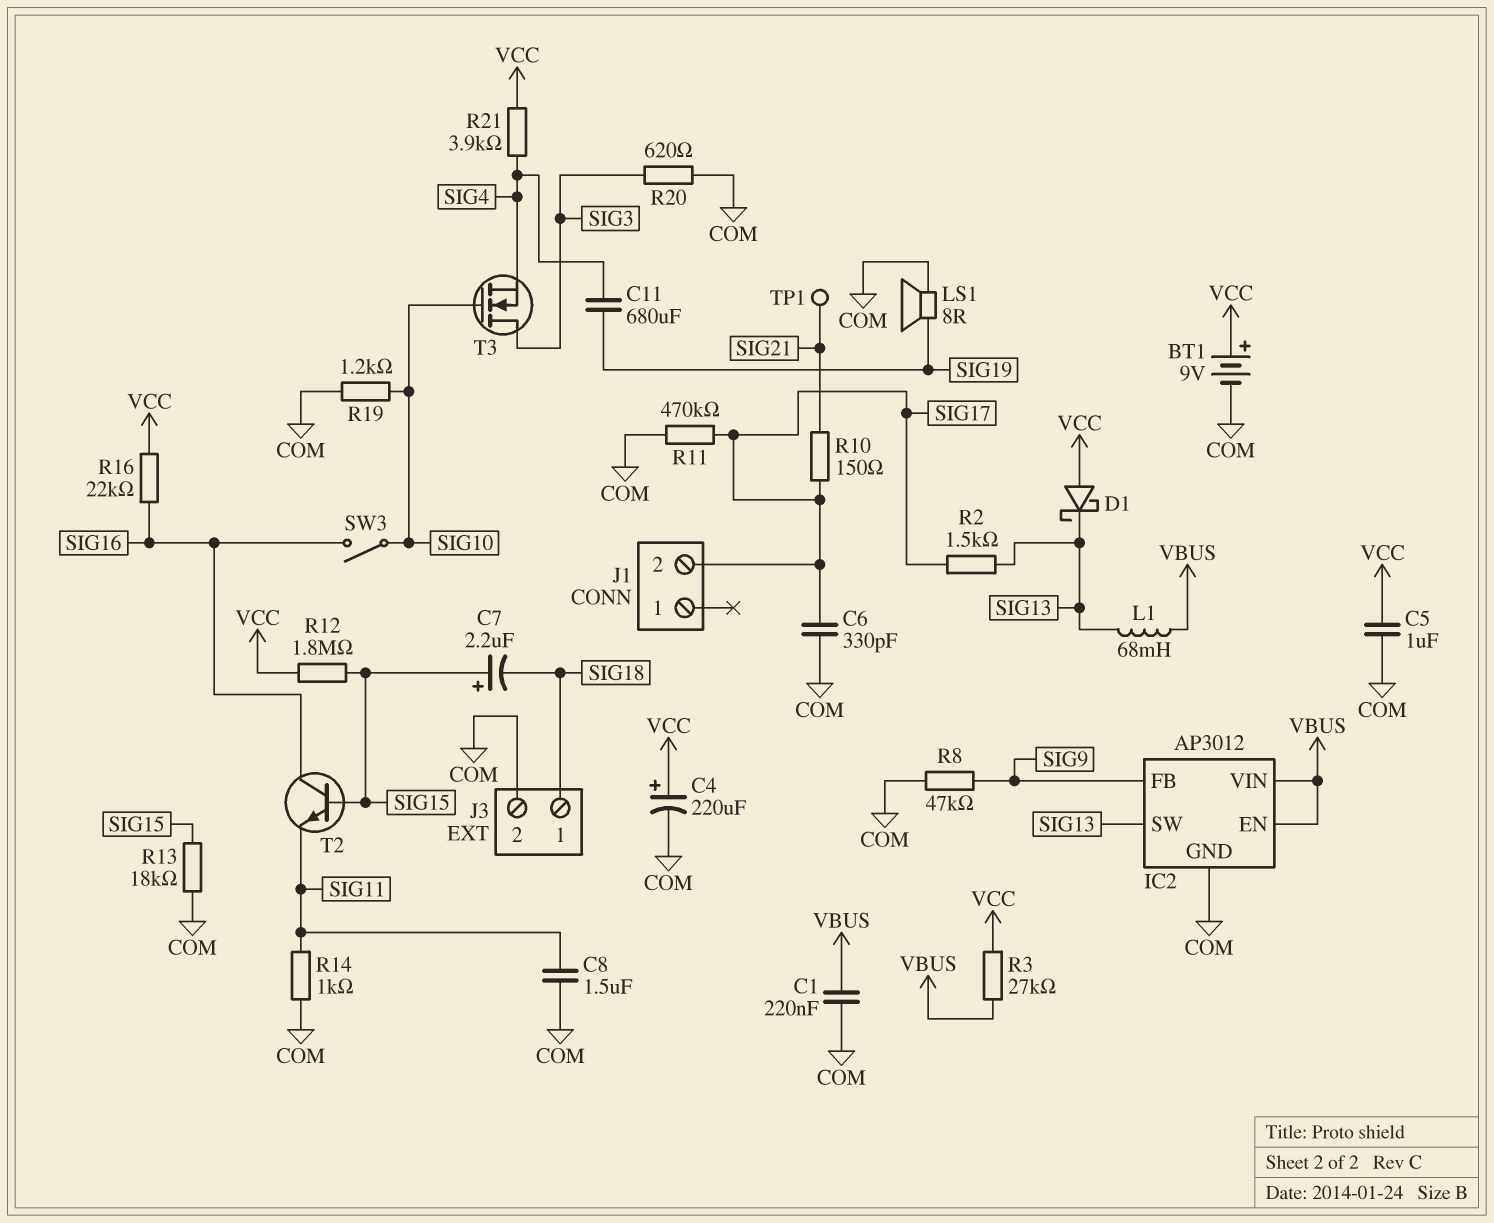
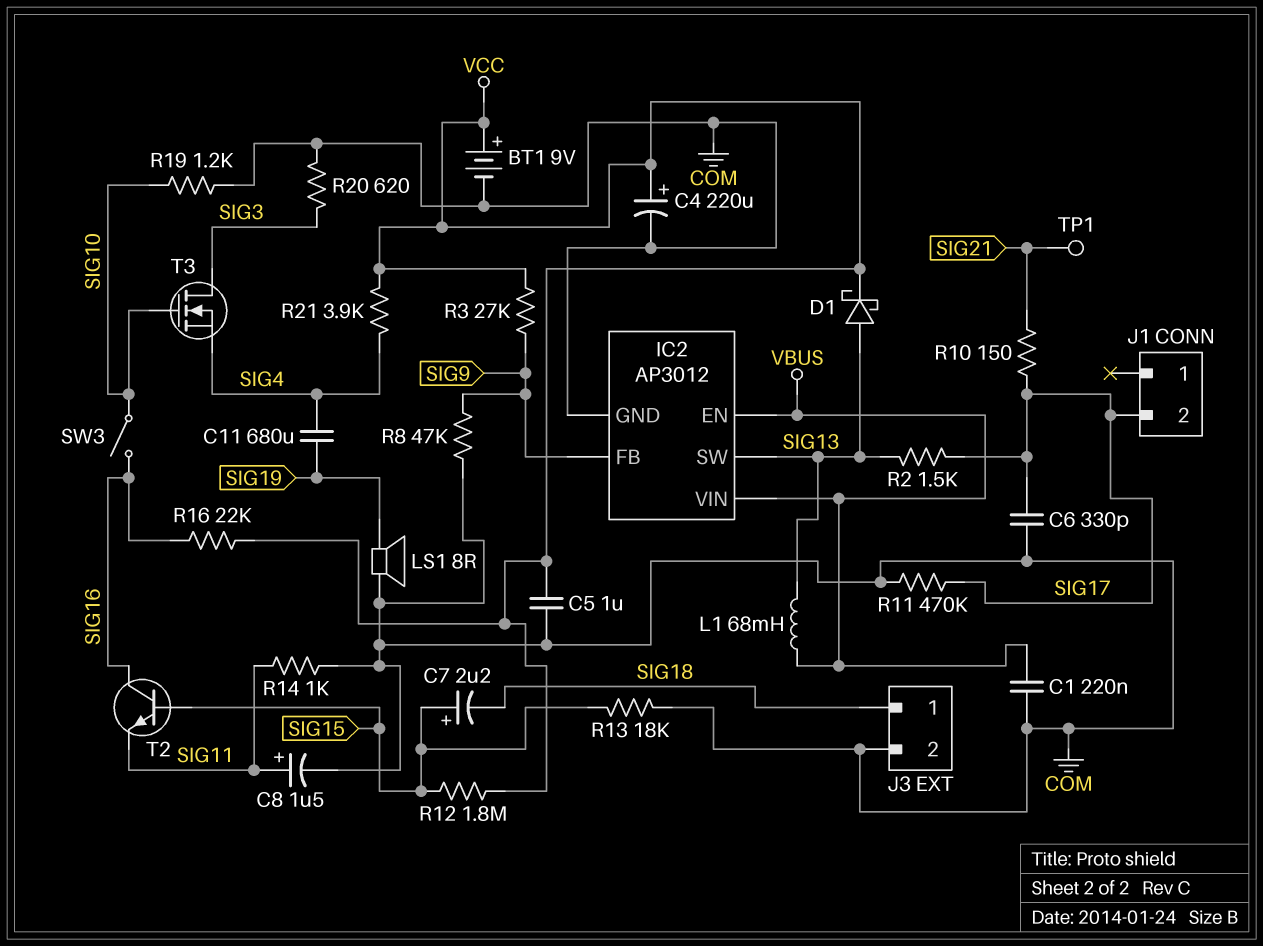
C8: 1.5uF (COM, SIG11) -> 1.5uF (plus SIG11, minus COM)
D1: schottky (A VCC, K SIG13) -> schottky (A SIG13, K VCC)
R3: 27k (VBUS, VCC) -> 27k (SIG9, VCC)

